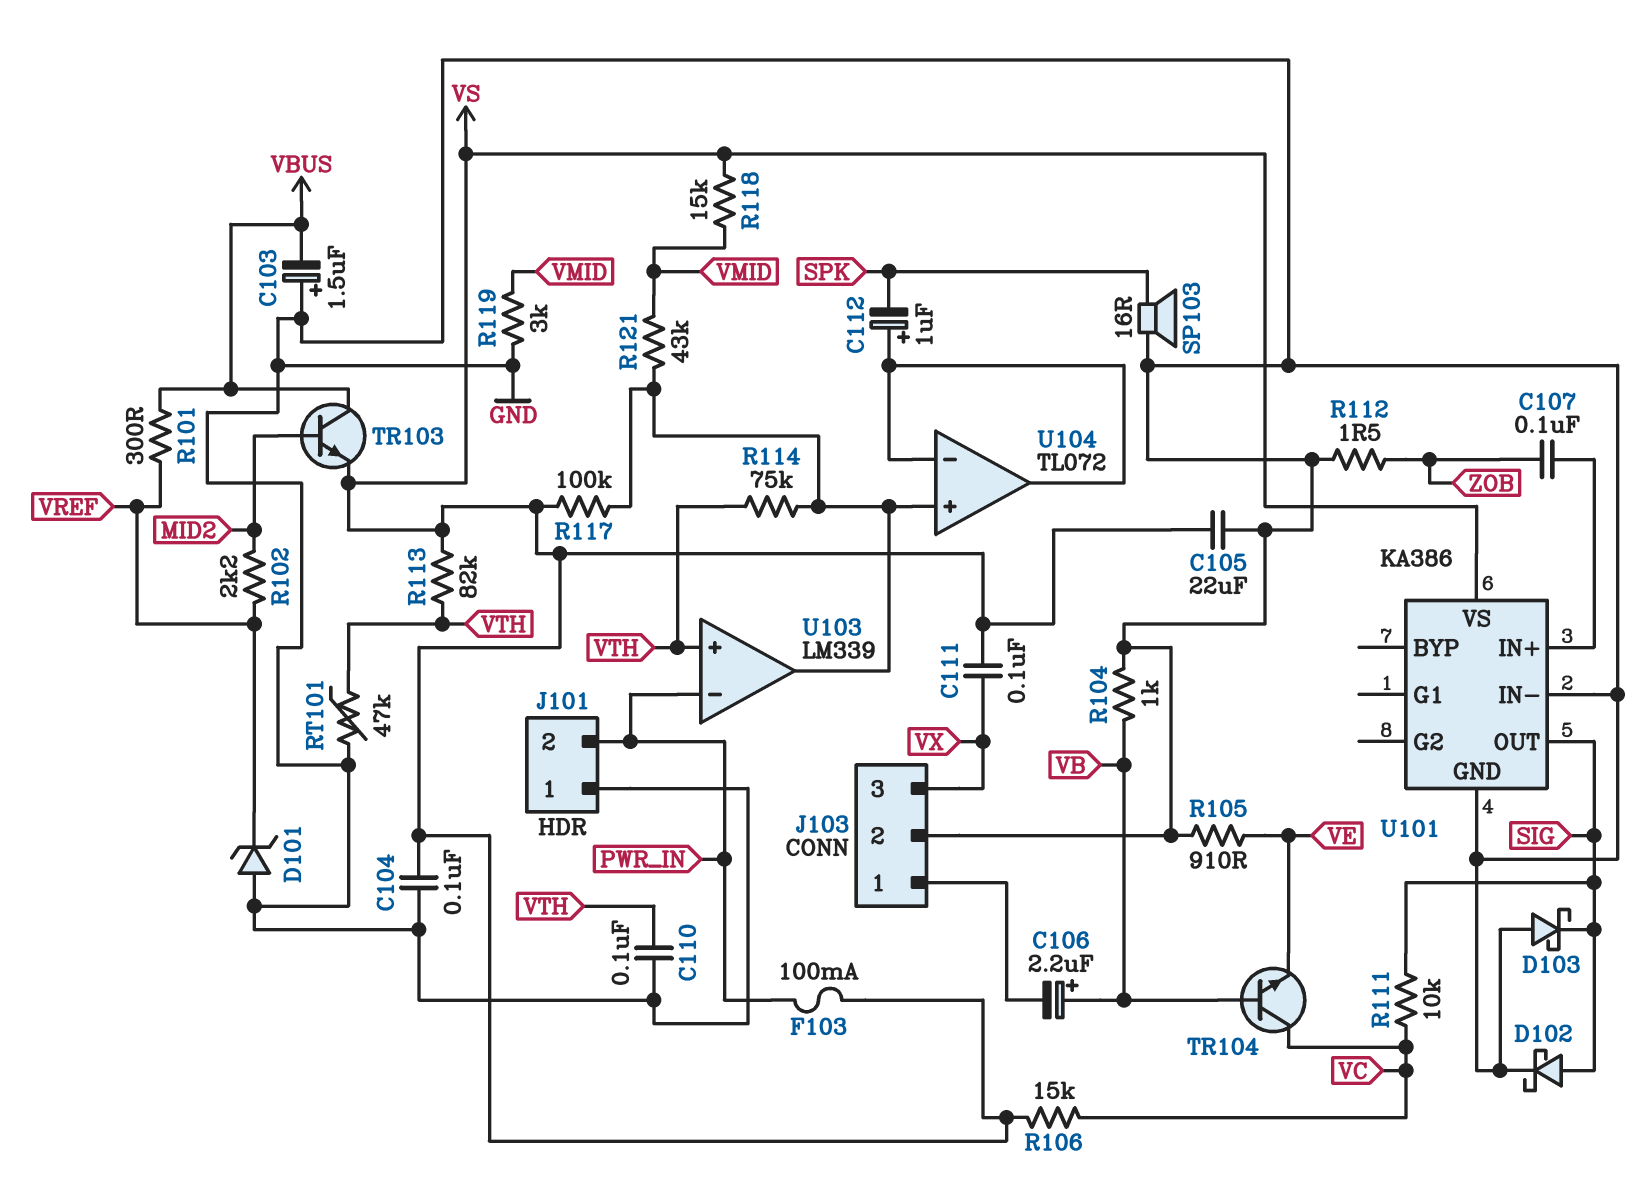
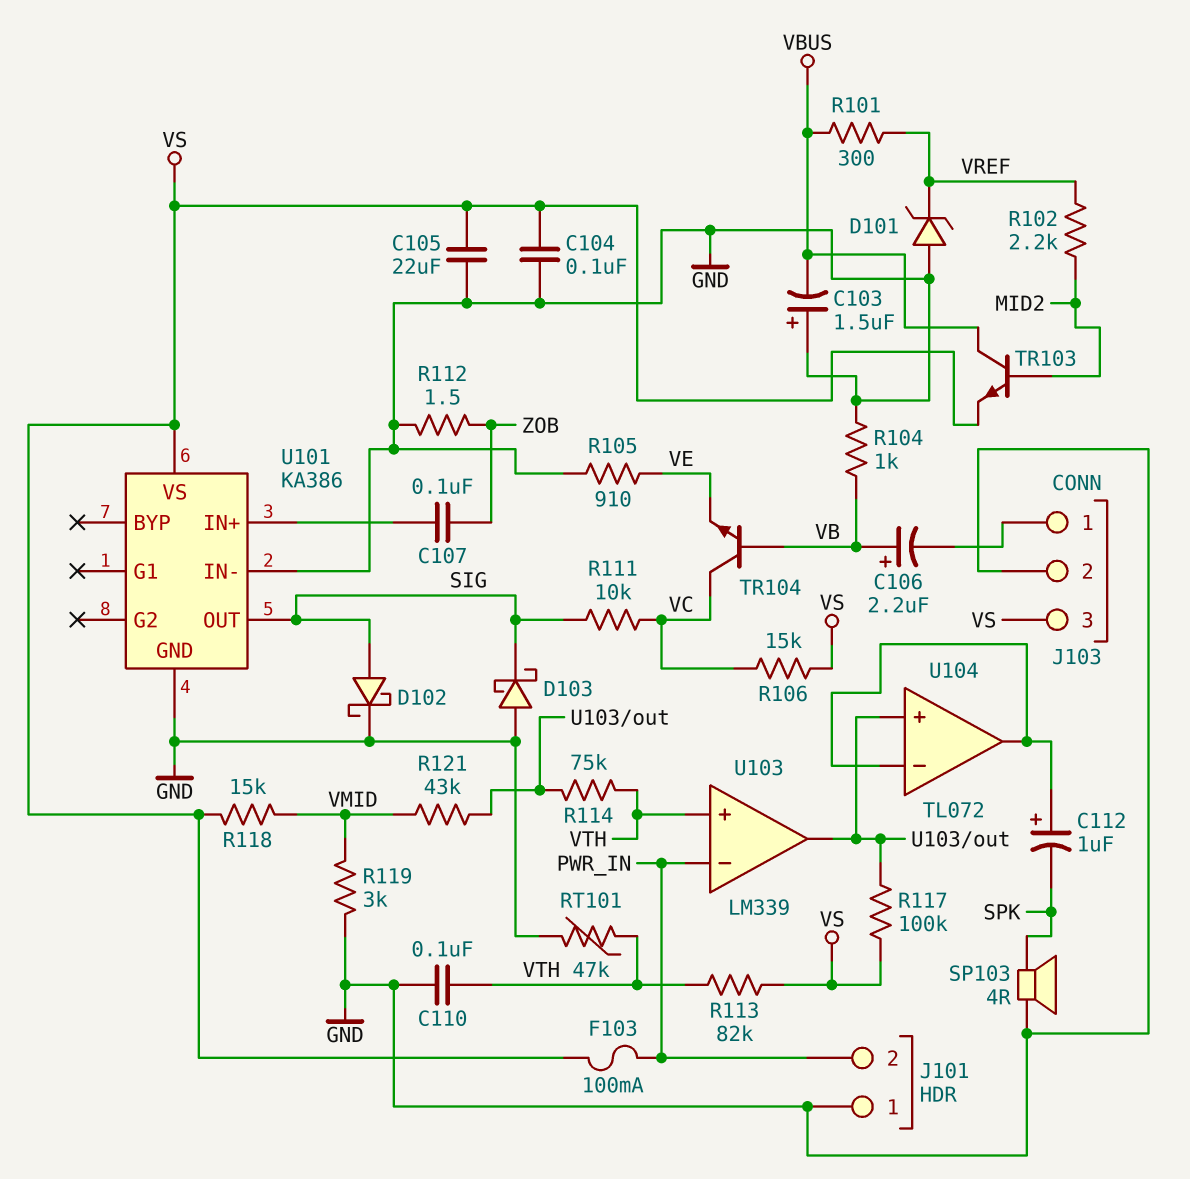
C111: 100nF (VS, VX) -> none
J103 pin 3: VX -> VS
SP103: speaker 16R (GND, SPK) -> speaker 4R (GND, SPK)

